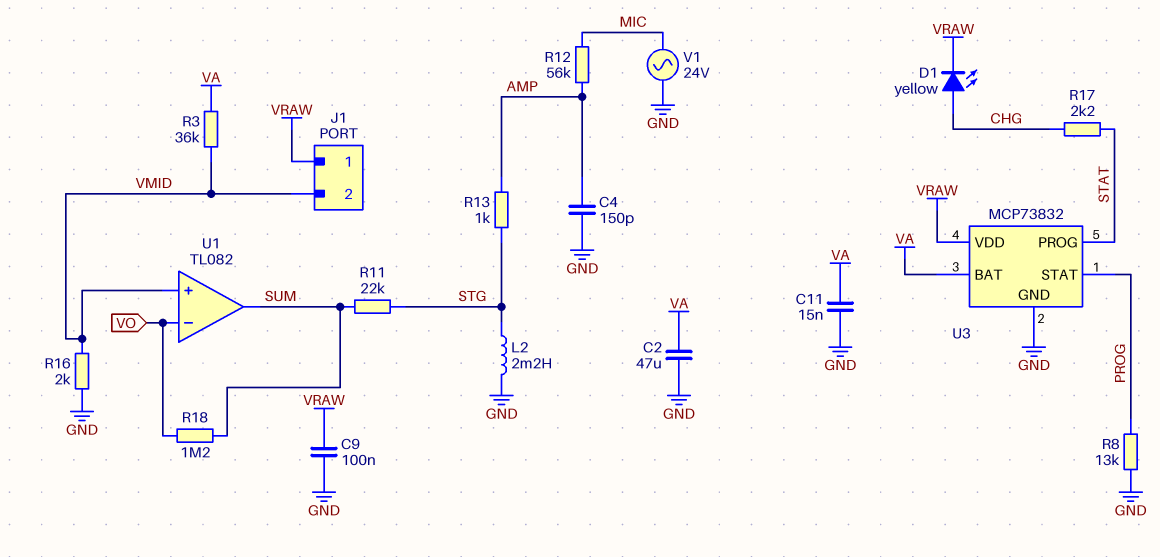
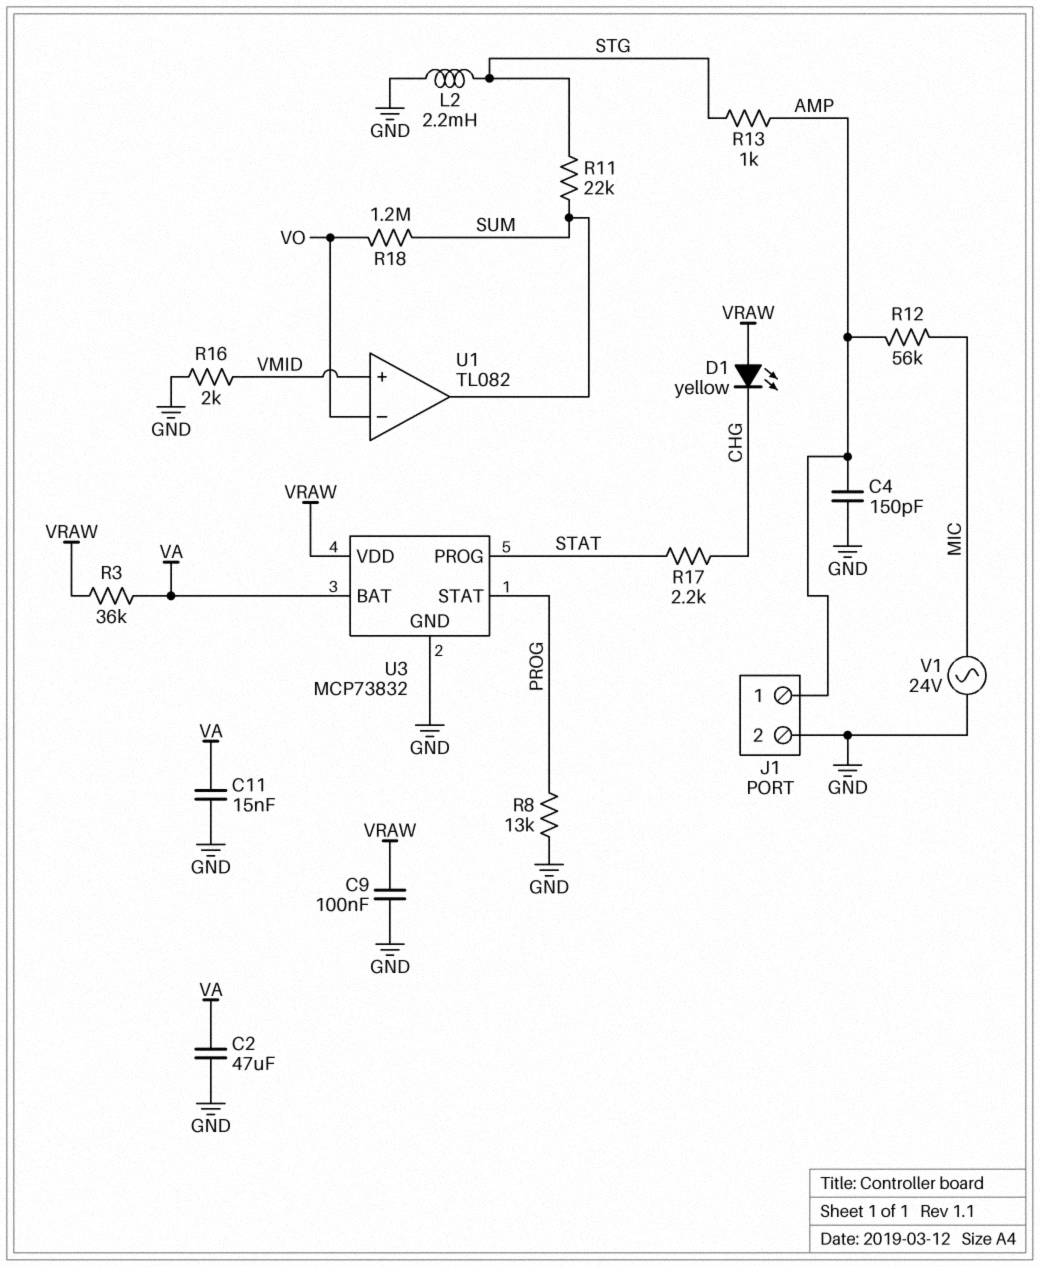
D1: LED yellow (A CHG, K VRAW) -> LED yellow (A VRAW, K CHG)
J1 pin 1: VRAW -> AMP
J1 pin 2: VMID -> GND
R3: 36k (VA, VMID) -> 36k (VA, VRAW)

